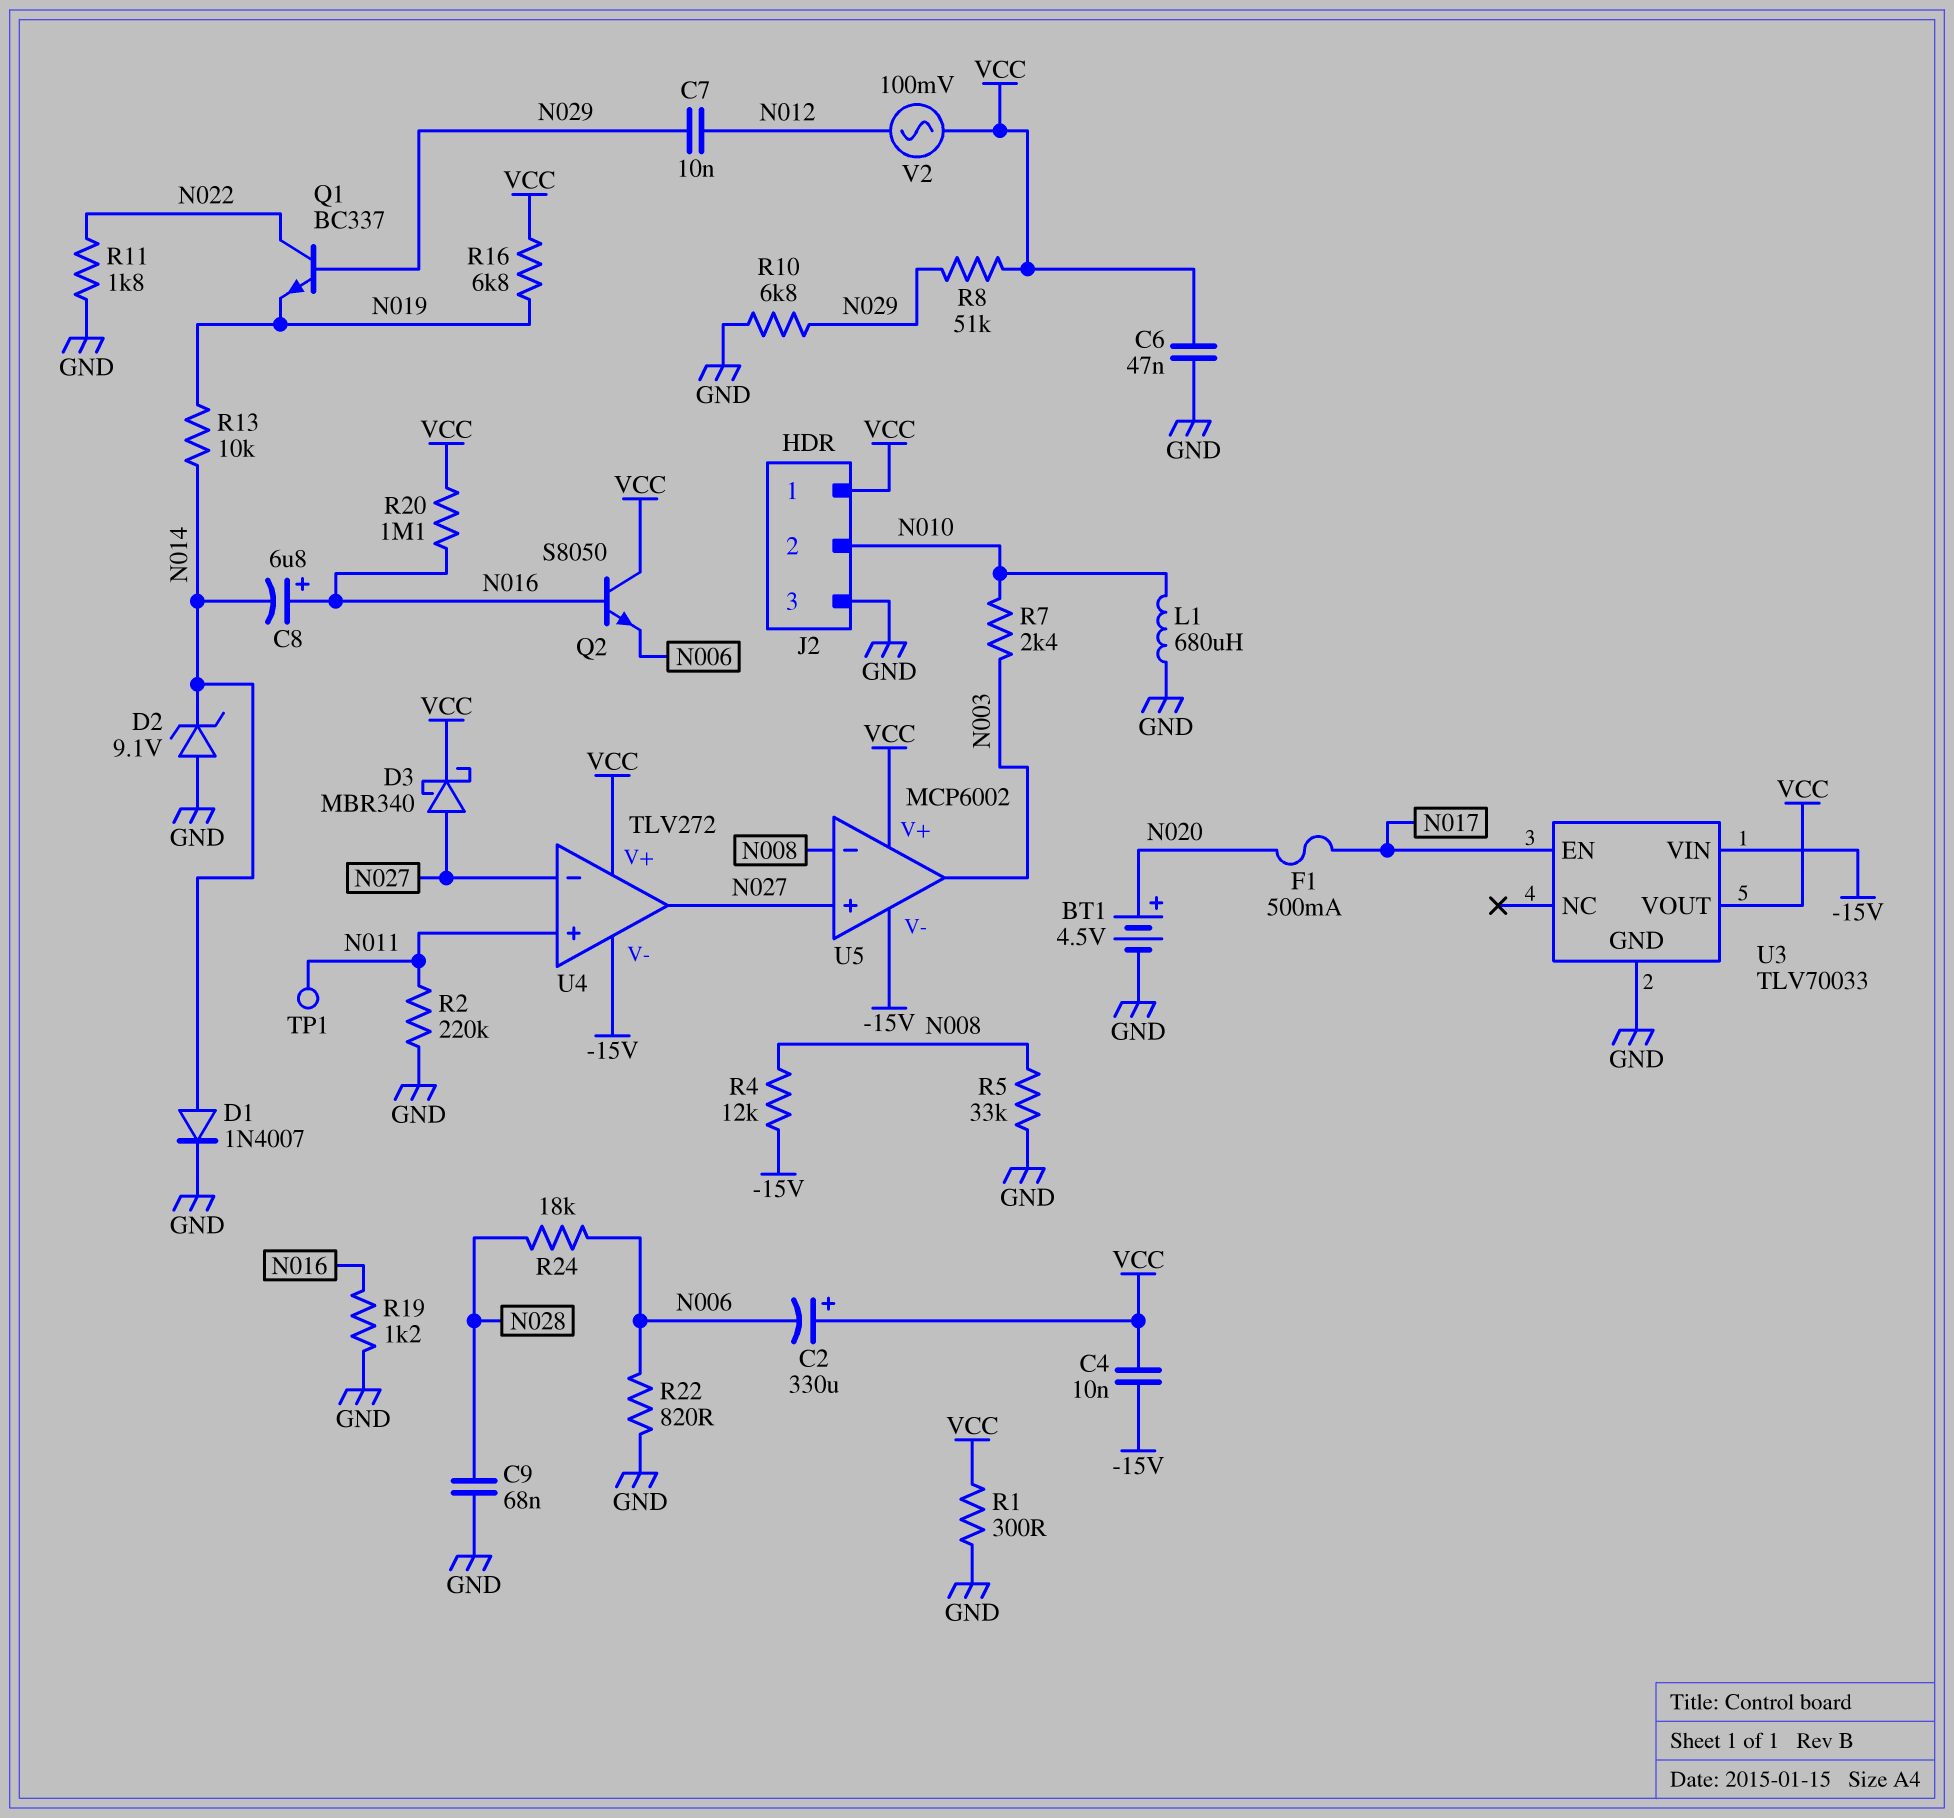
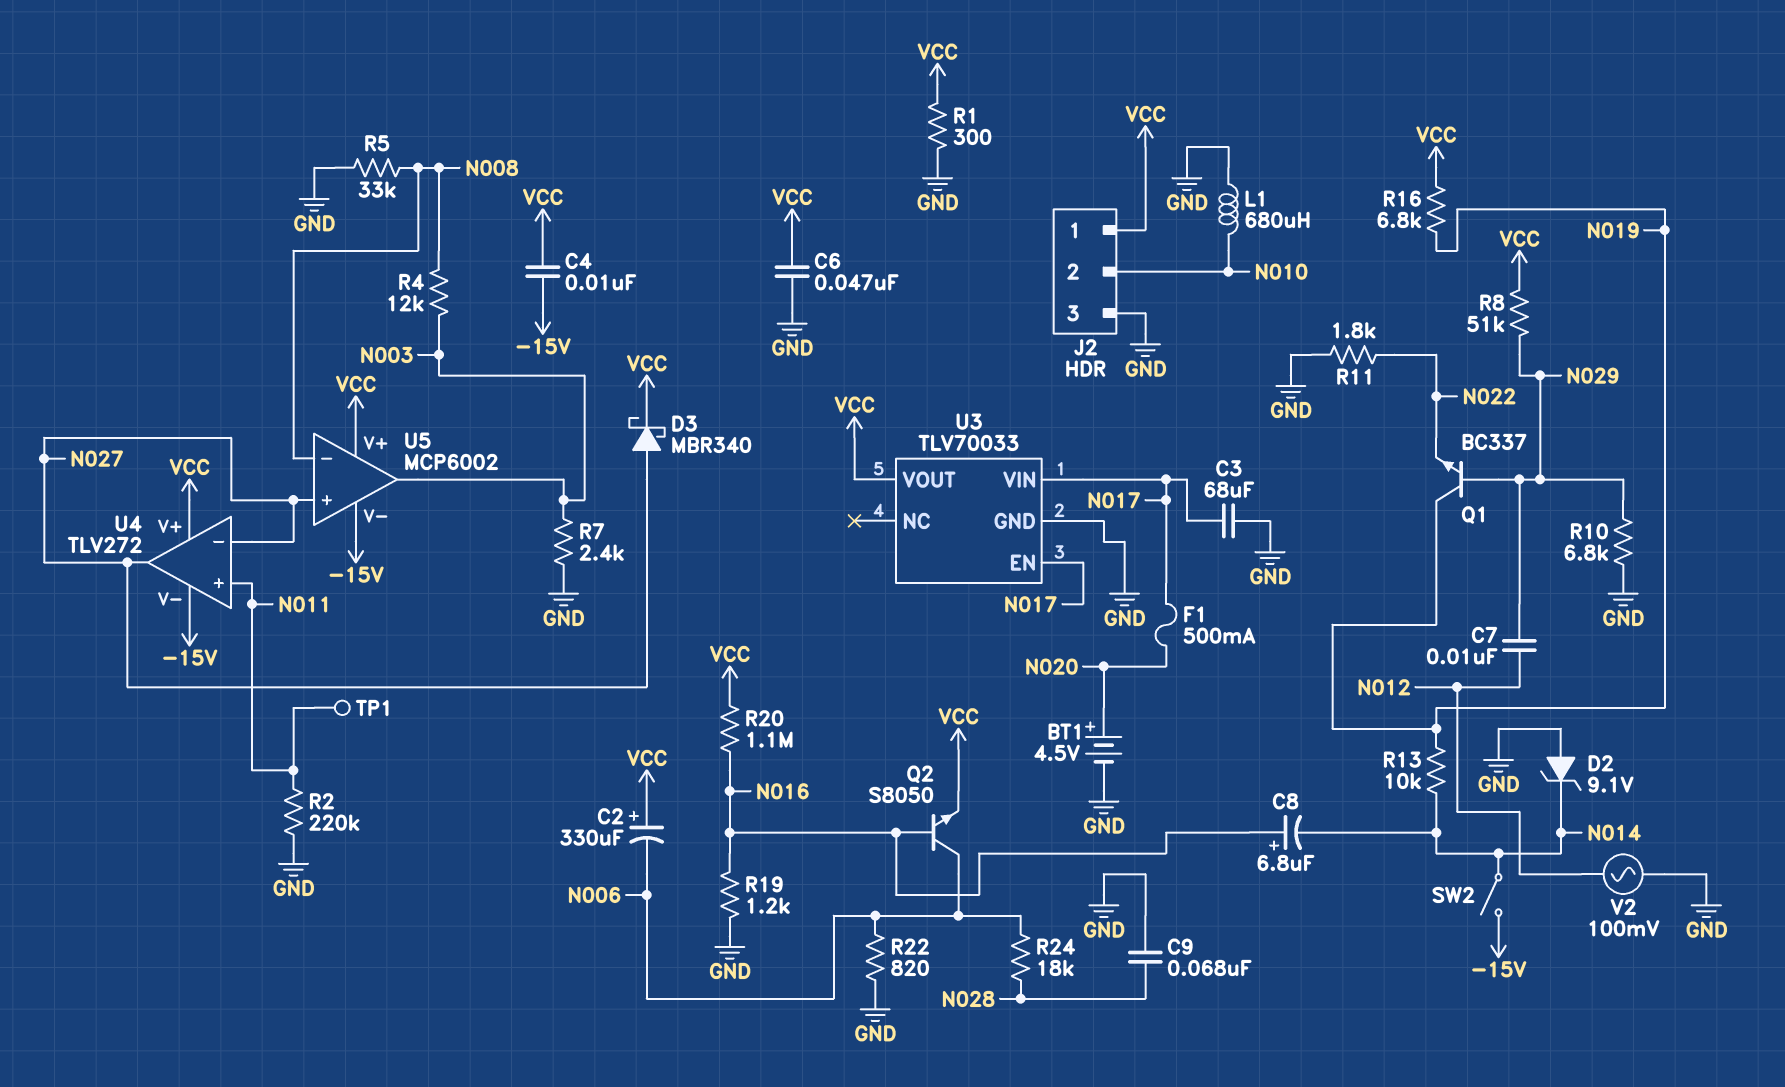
C3: none -> 68uF (GND, N017)
D1: diode 1N4007 (A N014, K GND) -> none
Q1: NPN BC337 (B N029, C N022, E N019) -> NPN BC337 (B N029, C N019, E N022)
Q2: NPN S8050 (B N016, C VCC, E N006) -> NPN S8050 (B N016, C N006, E VCC)
R4: 12k (-15V, N008) -> 12k (N003, N008)
R7: 2.4k (N003, N010) -> 2.4k (GND, N003)
SW2: none -> switch (-15V, N014)
U3 pin VIN: -15V -> N017
V2: AC 100mV (N012, VCC) -> AC 100mV (GND, N012)

